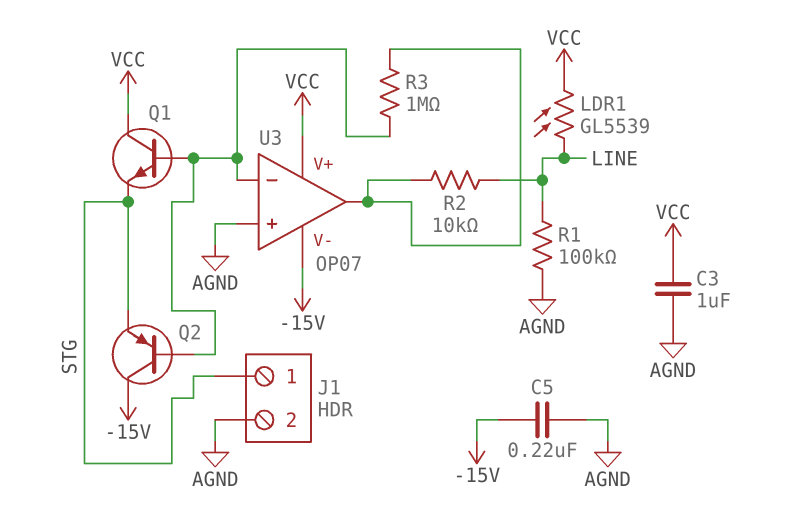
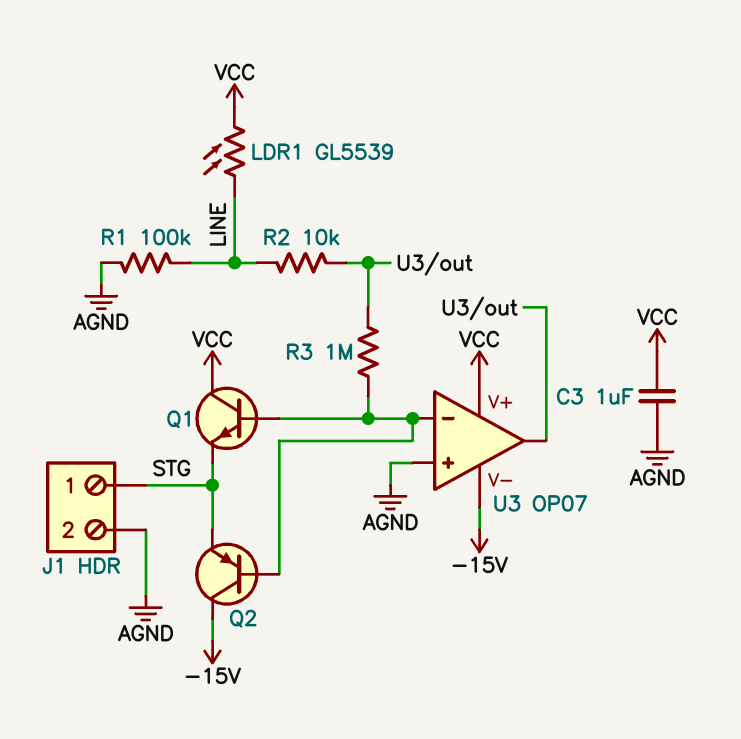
C5: 220nF (-15V, AGND) -> none

